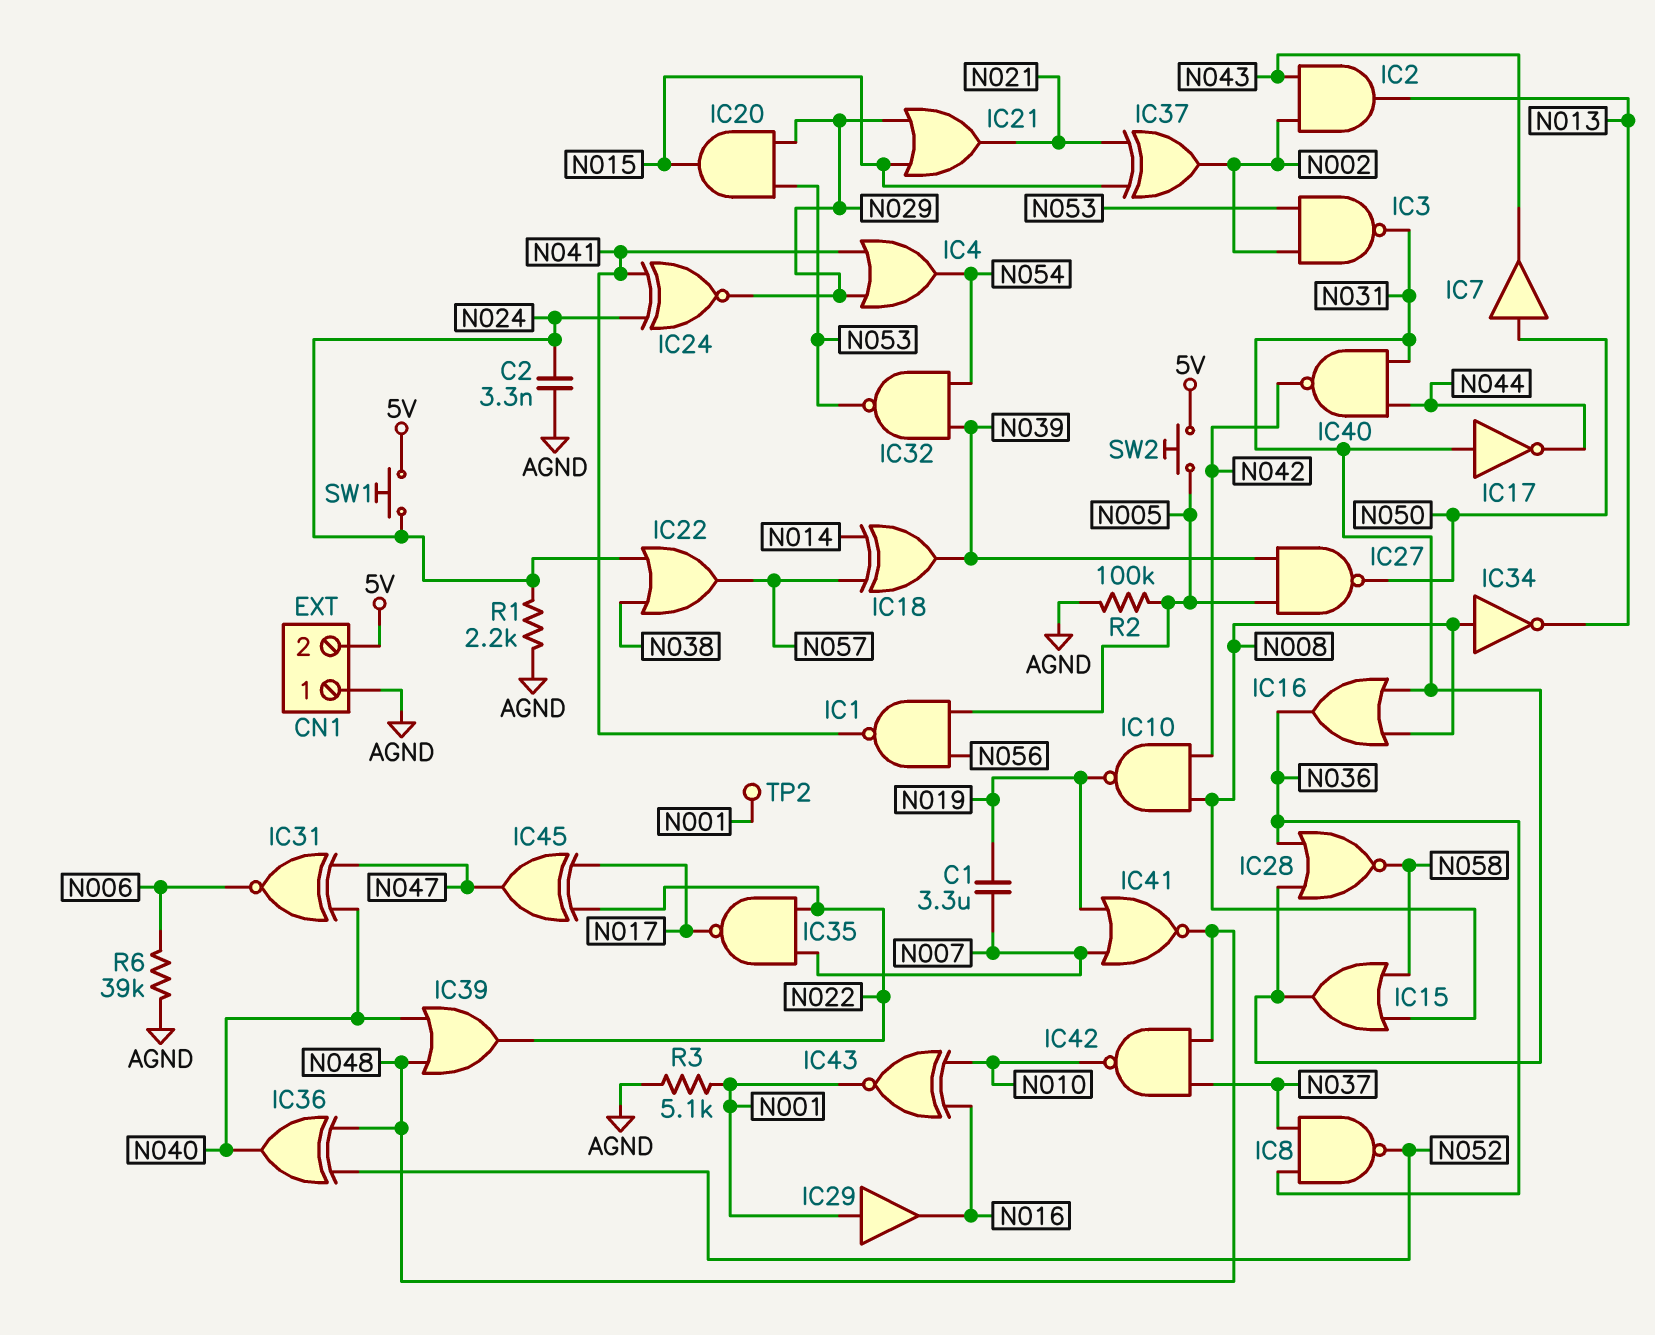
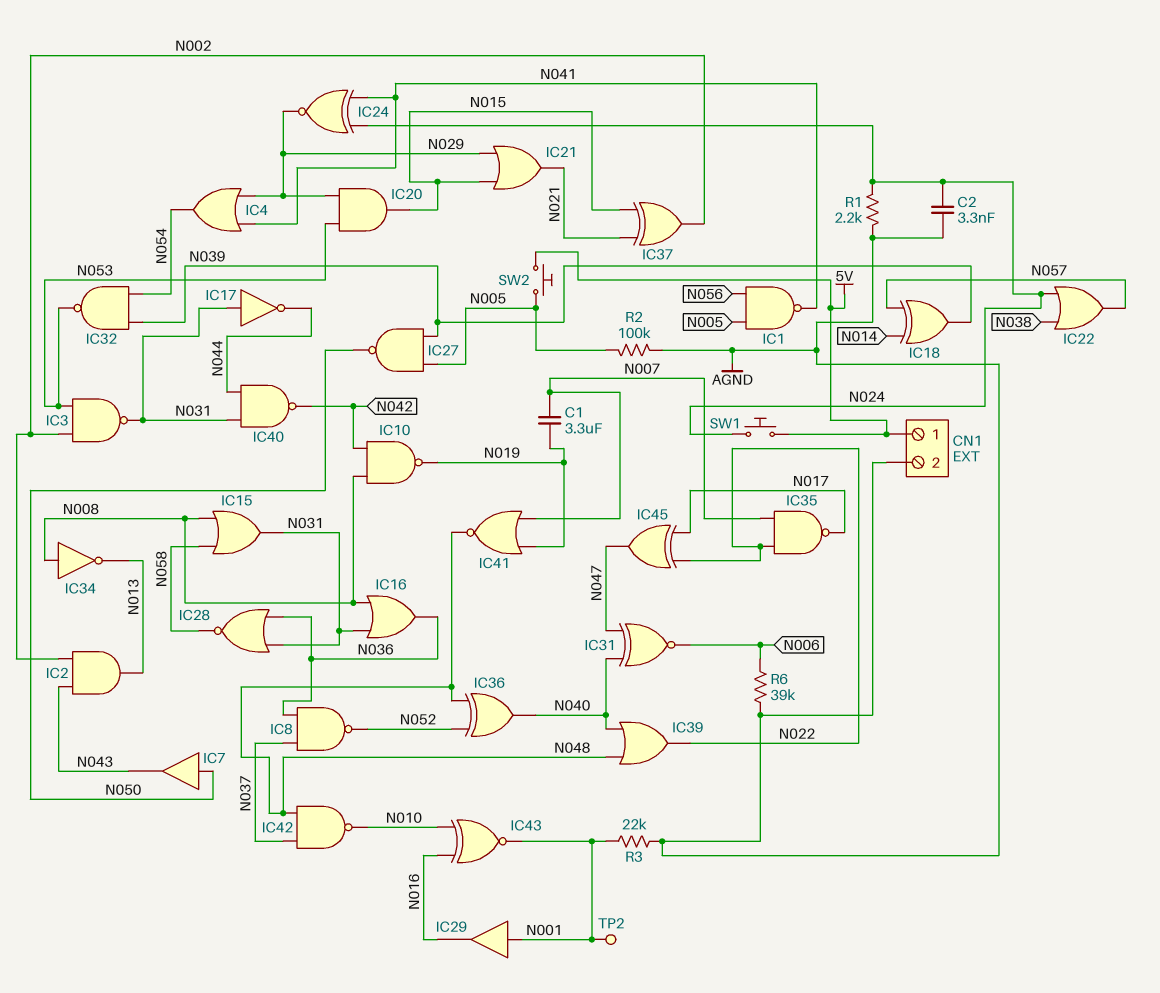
CN1 pin 1: AGND -> 5V
CN1 pin 2: 5V -> AGND
R3: 5.1k (AGND, N001) -> 22k (AGND, N001)

